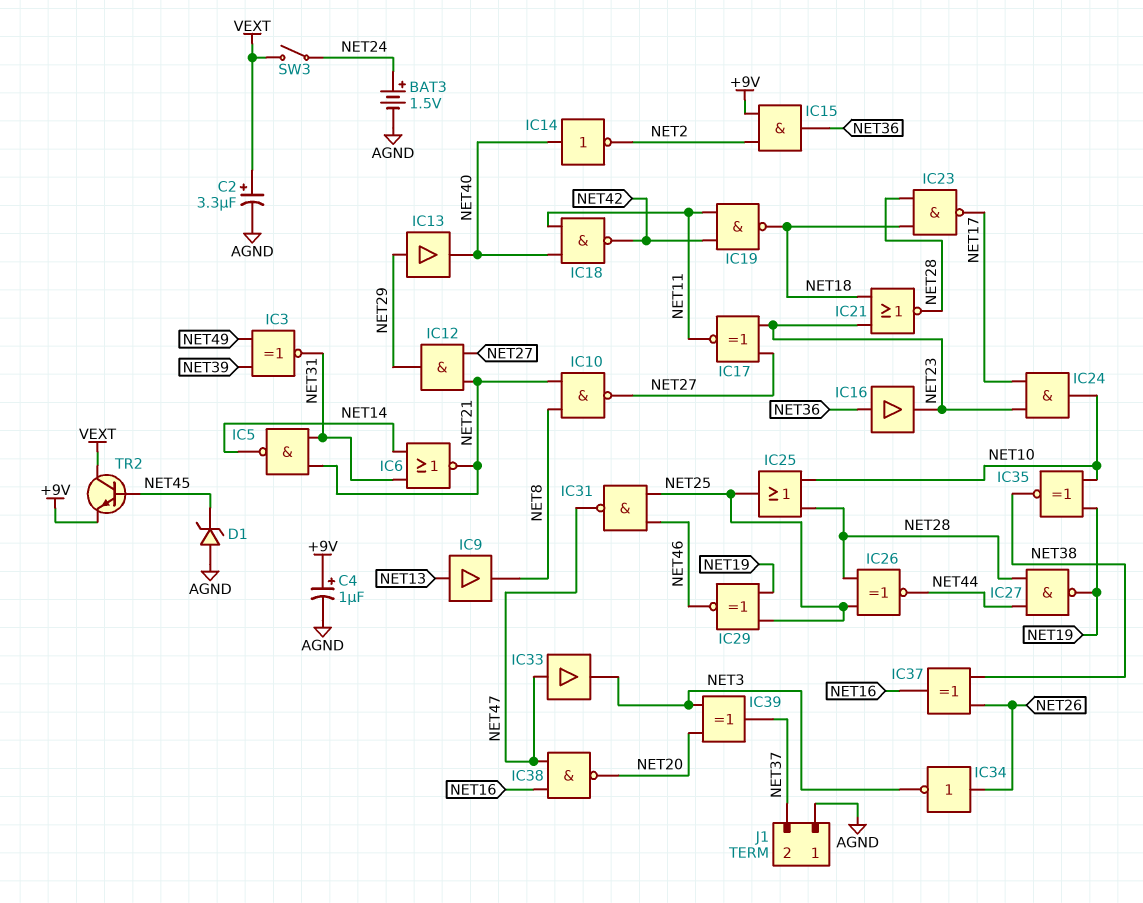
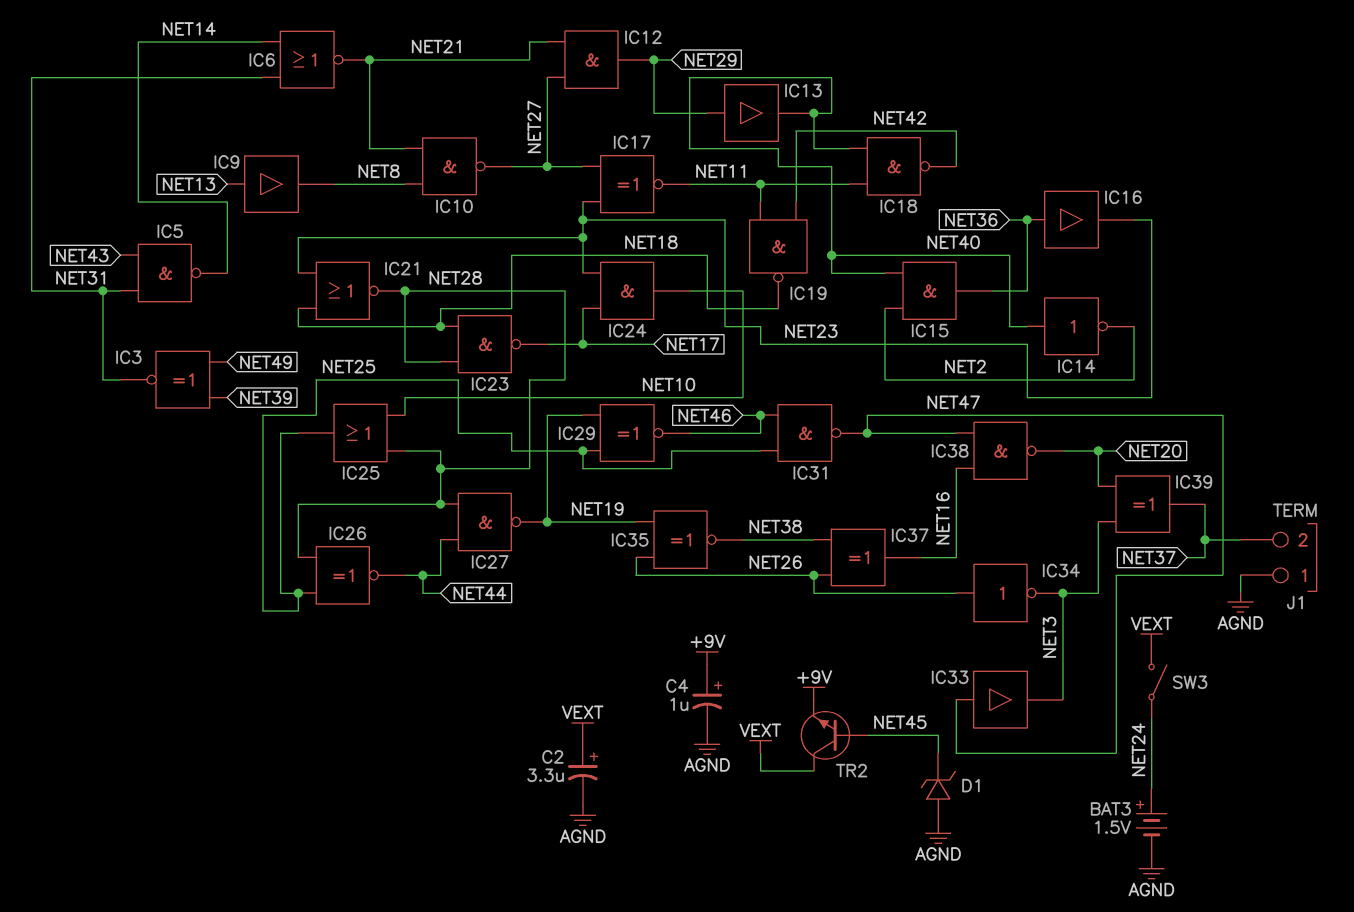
IC5: NAND (in NET21, in NET31, out NET14) -> NAND (in NET31, in NET43, out NET14)
IC15: AND (in +9V, in NET2, out NET36) -> AND (in NET2, in NET40, out NET36)
IC35: XNOR (in NET10, in NET19, out NET38) -> XNOR (in NET19, in NET26, out NET38)

